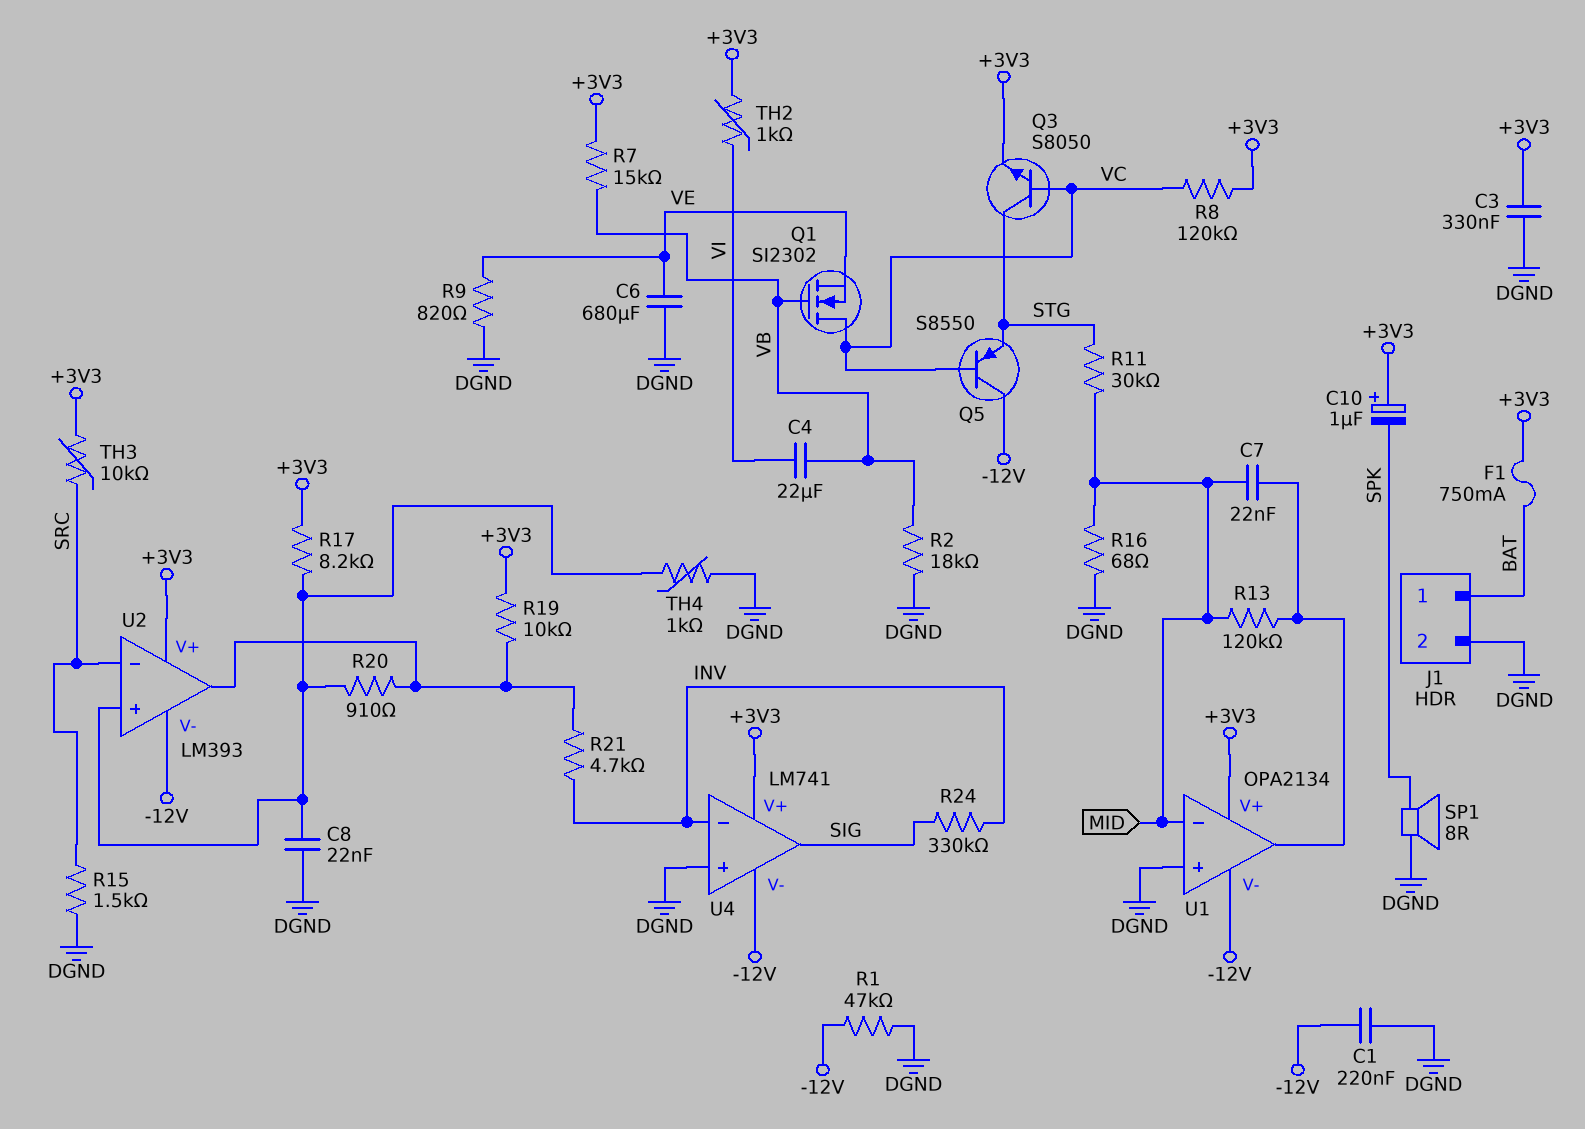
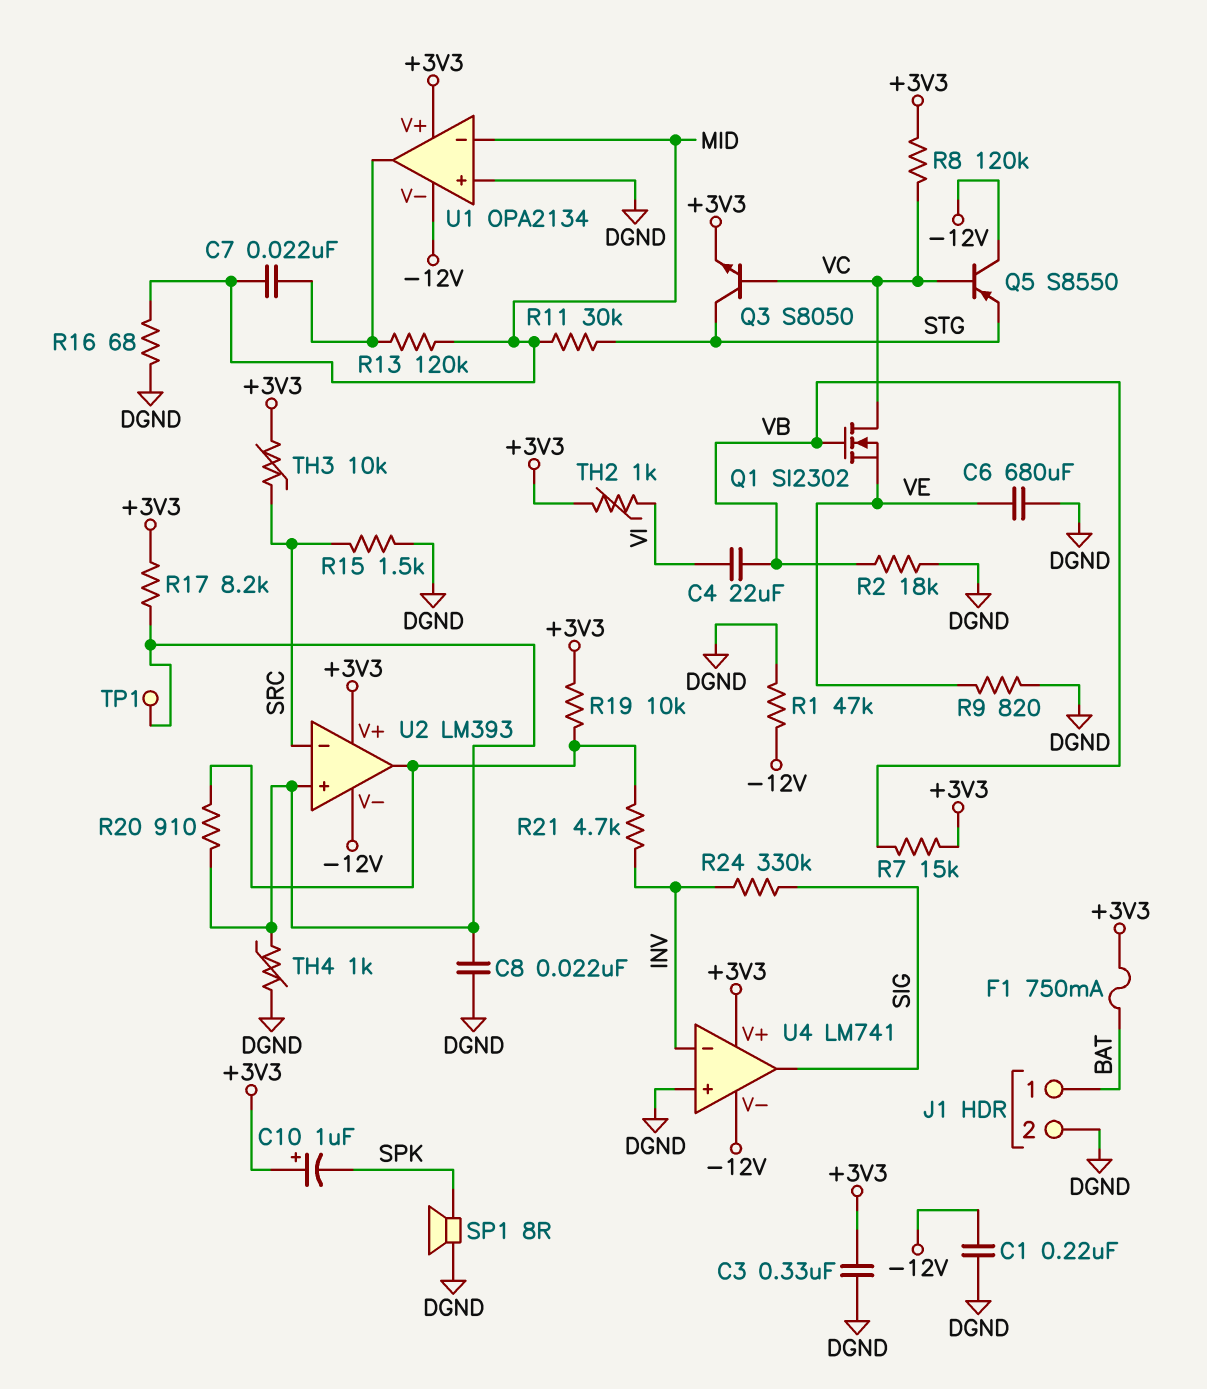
TP1: none -> test point (U2/in+)

